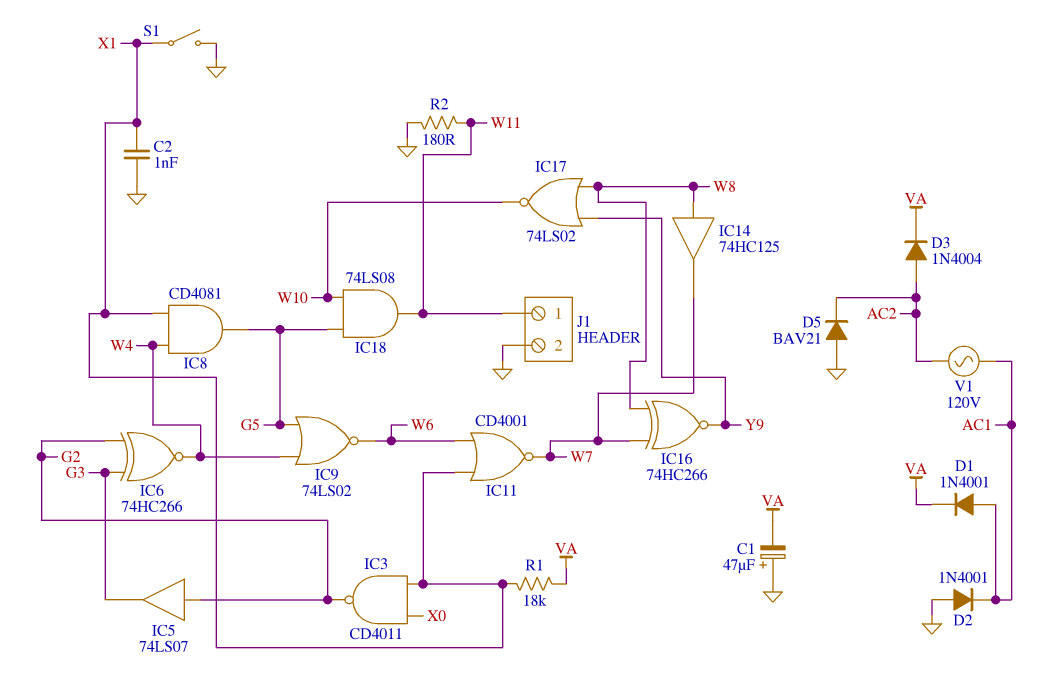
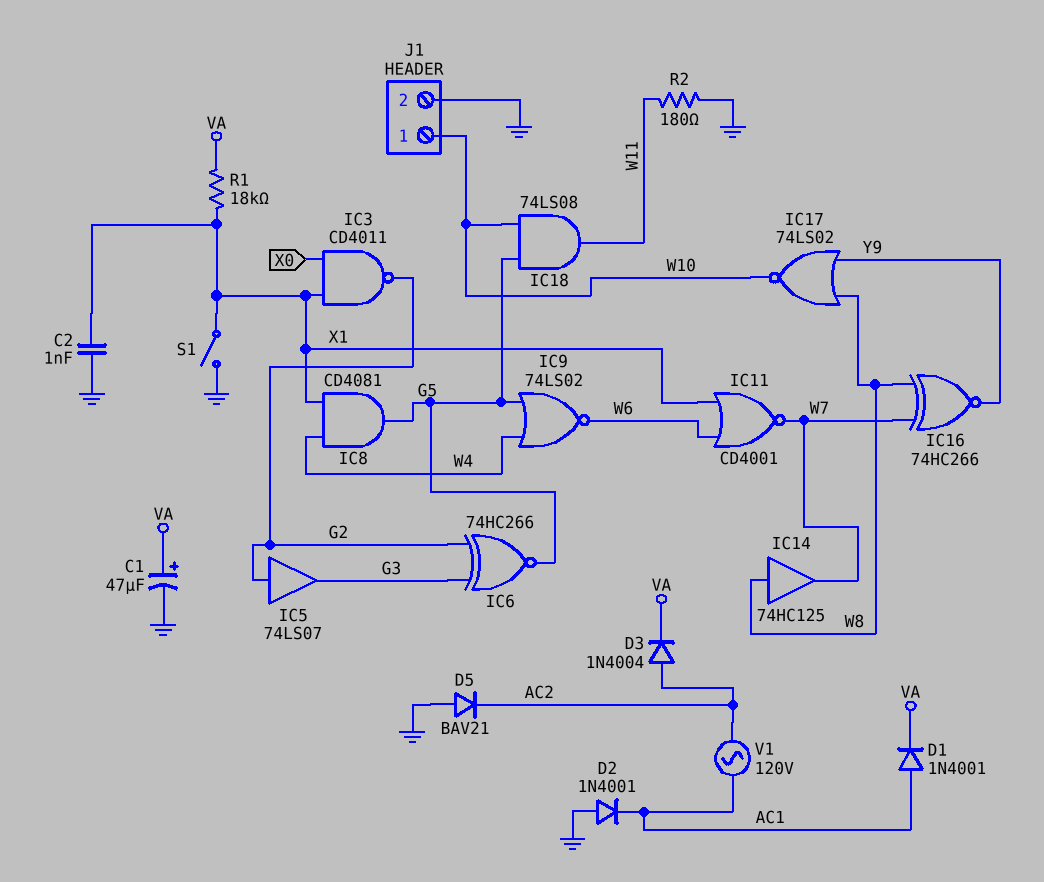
C1: 47uF (plus GND, minus VA) -> 47uF (plus VA, minus GND)
IC6: XNOR 74HC266 (in G2, in G3, out W4) -> XNOR 74HC266 (in G2, in G3, out G5)
J1 pin 1: W11 -> W10

